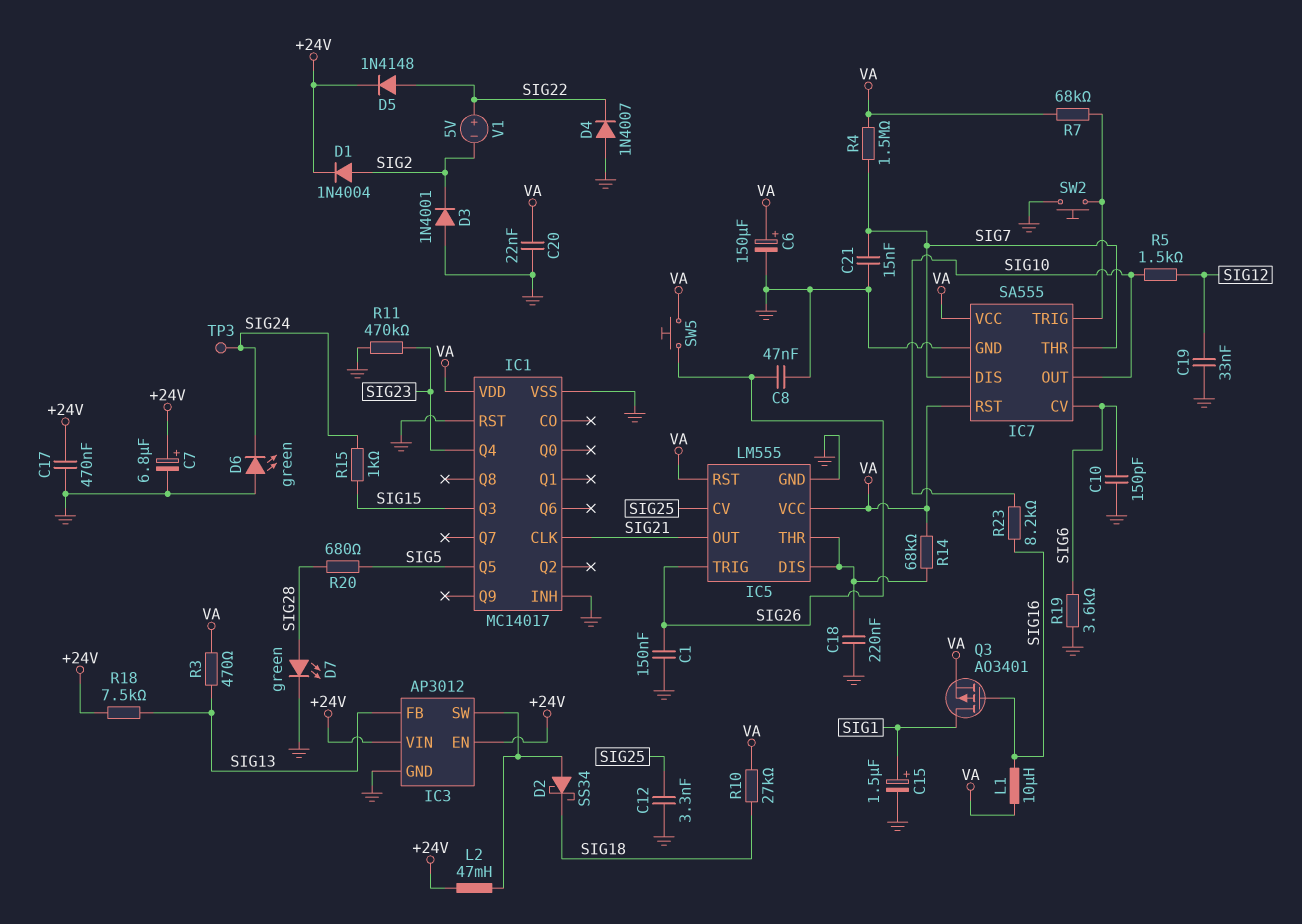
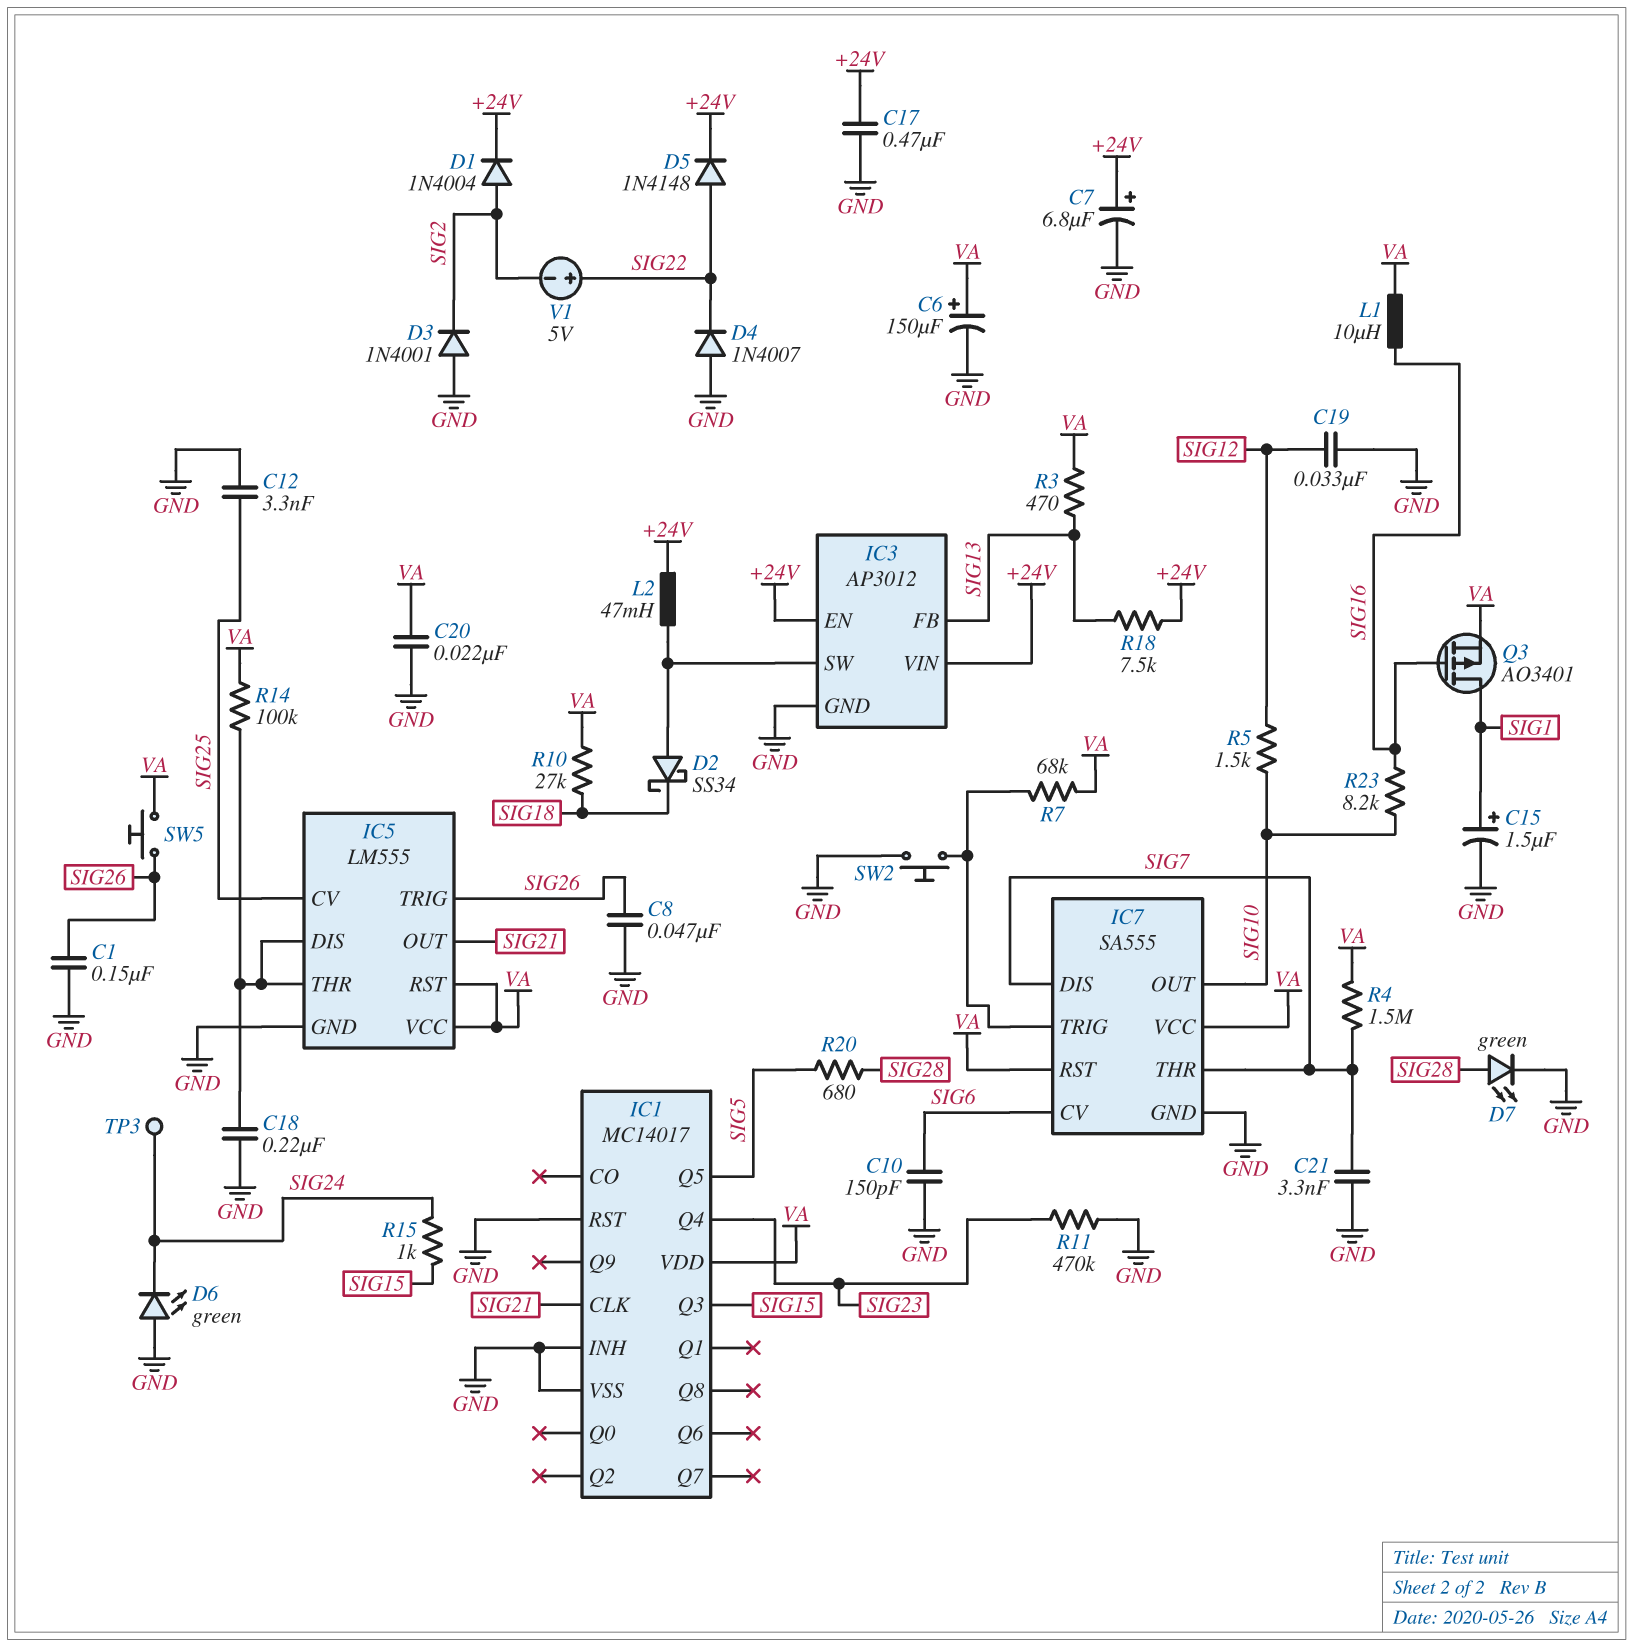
C21: 15nF (GND, SIG7) -> 3.3nF (GND, SIG7)
R14: 68k (IC5/DIS, VA) -> 100k (IC5/DIS, VA)
R19: 3.6k (GND, SIG6) -> none

